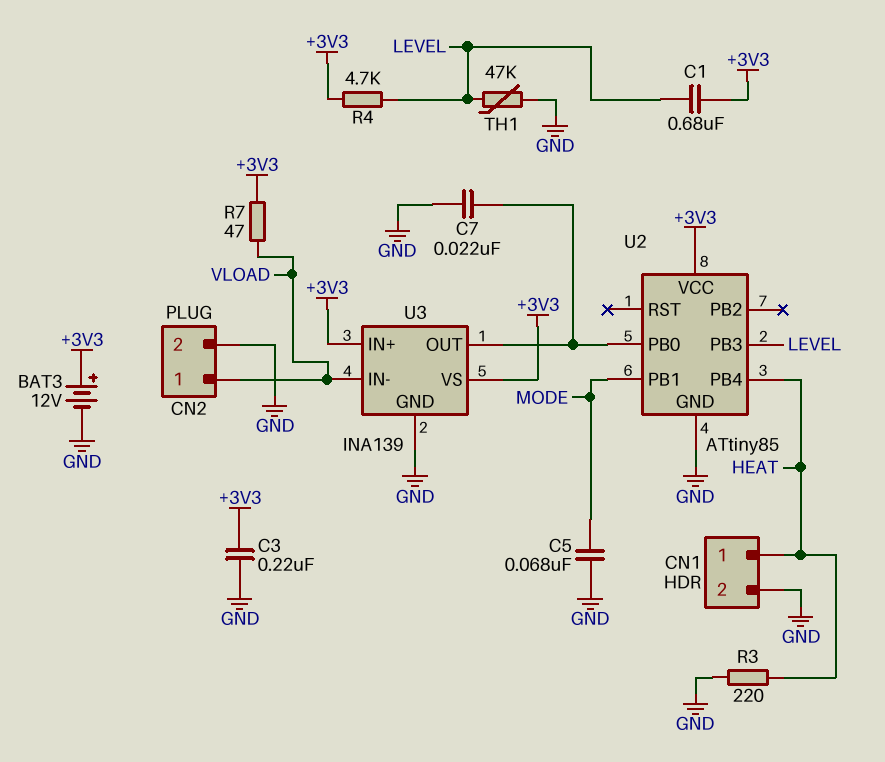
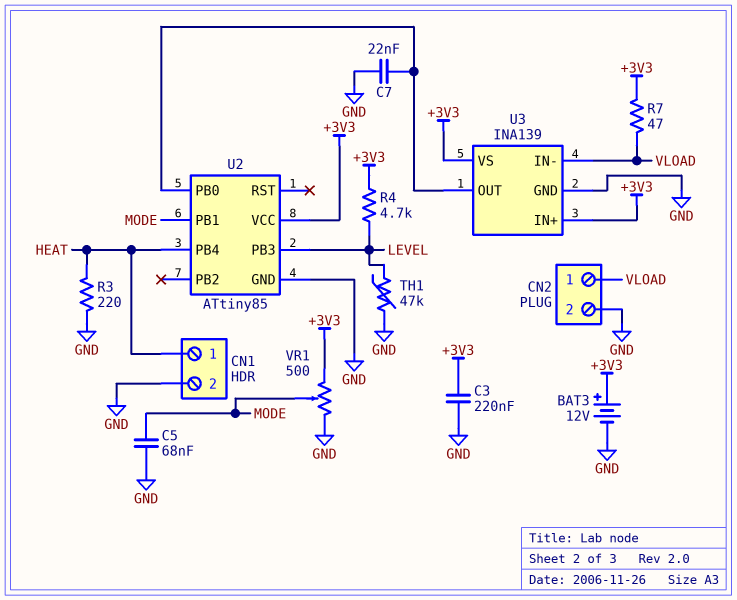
C1: 680nF (+3V3, LEVEL) -> none
VR1: none -> 500 (+3V3, GND, wiper MODE)

